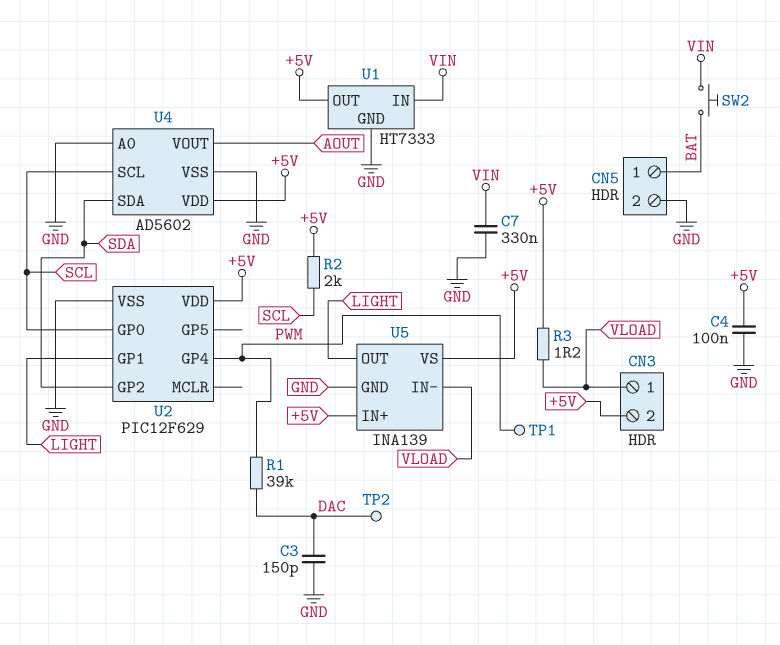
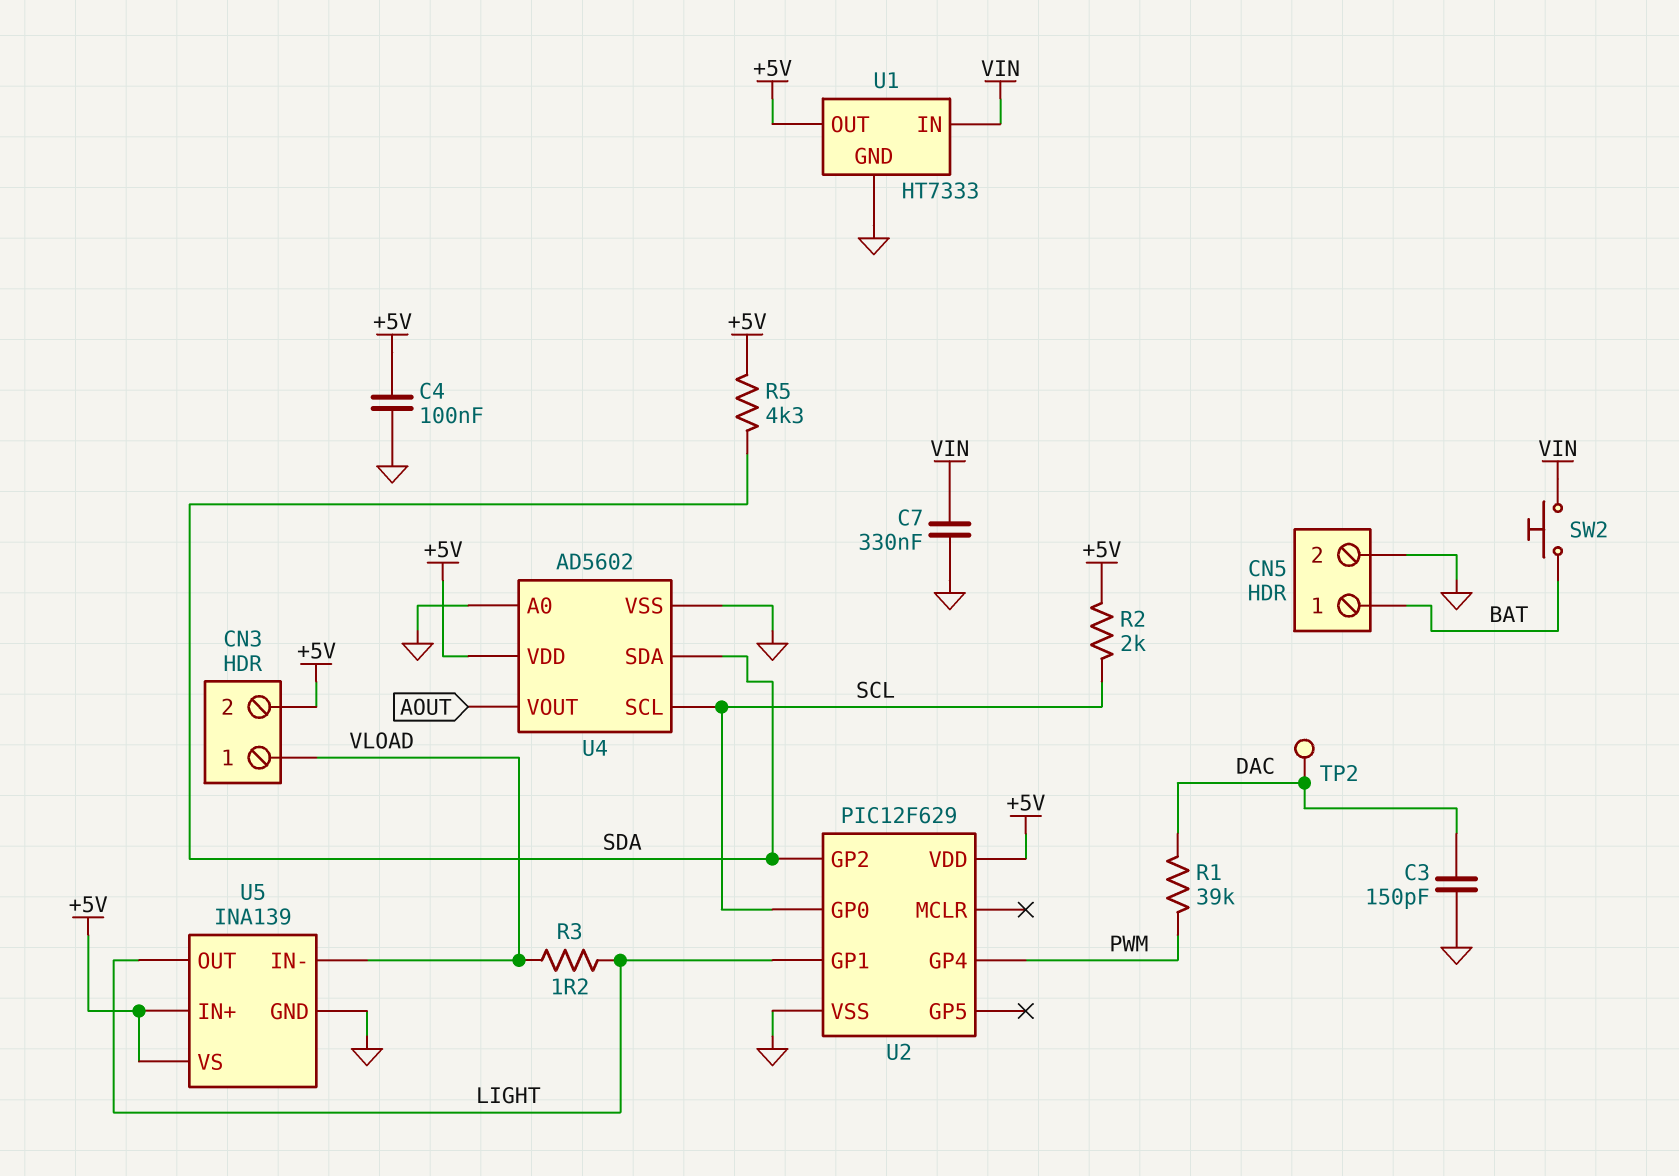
R3: 1.2 (+5V, VLOAD) -> 1.2 (LIGHT, VLOAD)
R5: none -> 4.3k (+5V, SDA)
TP1: test point (PWM) -> none

